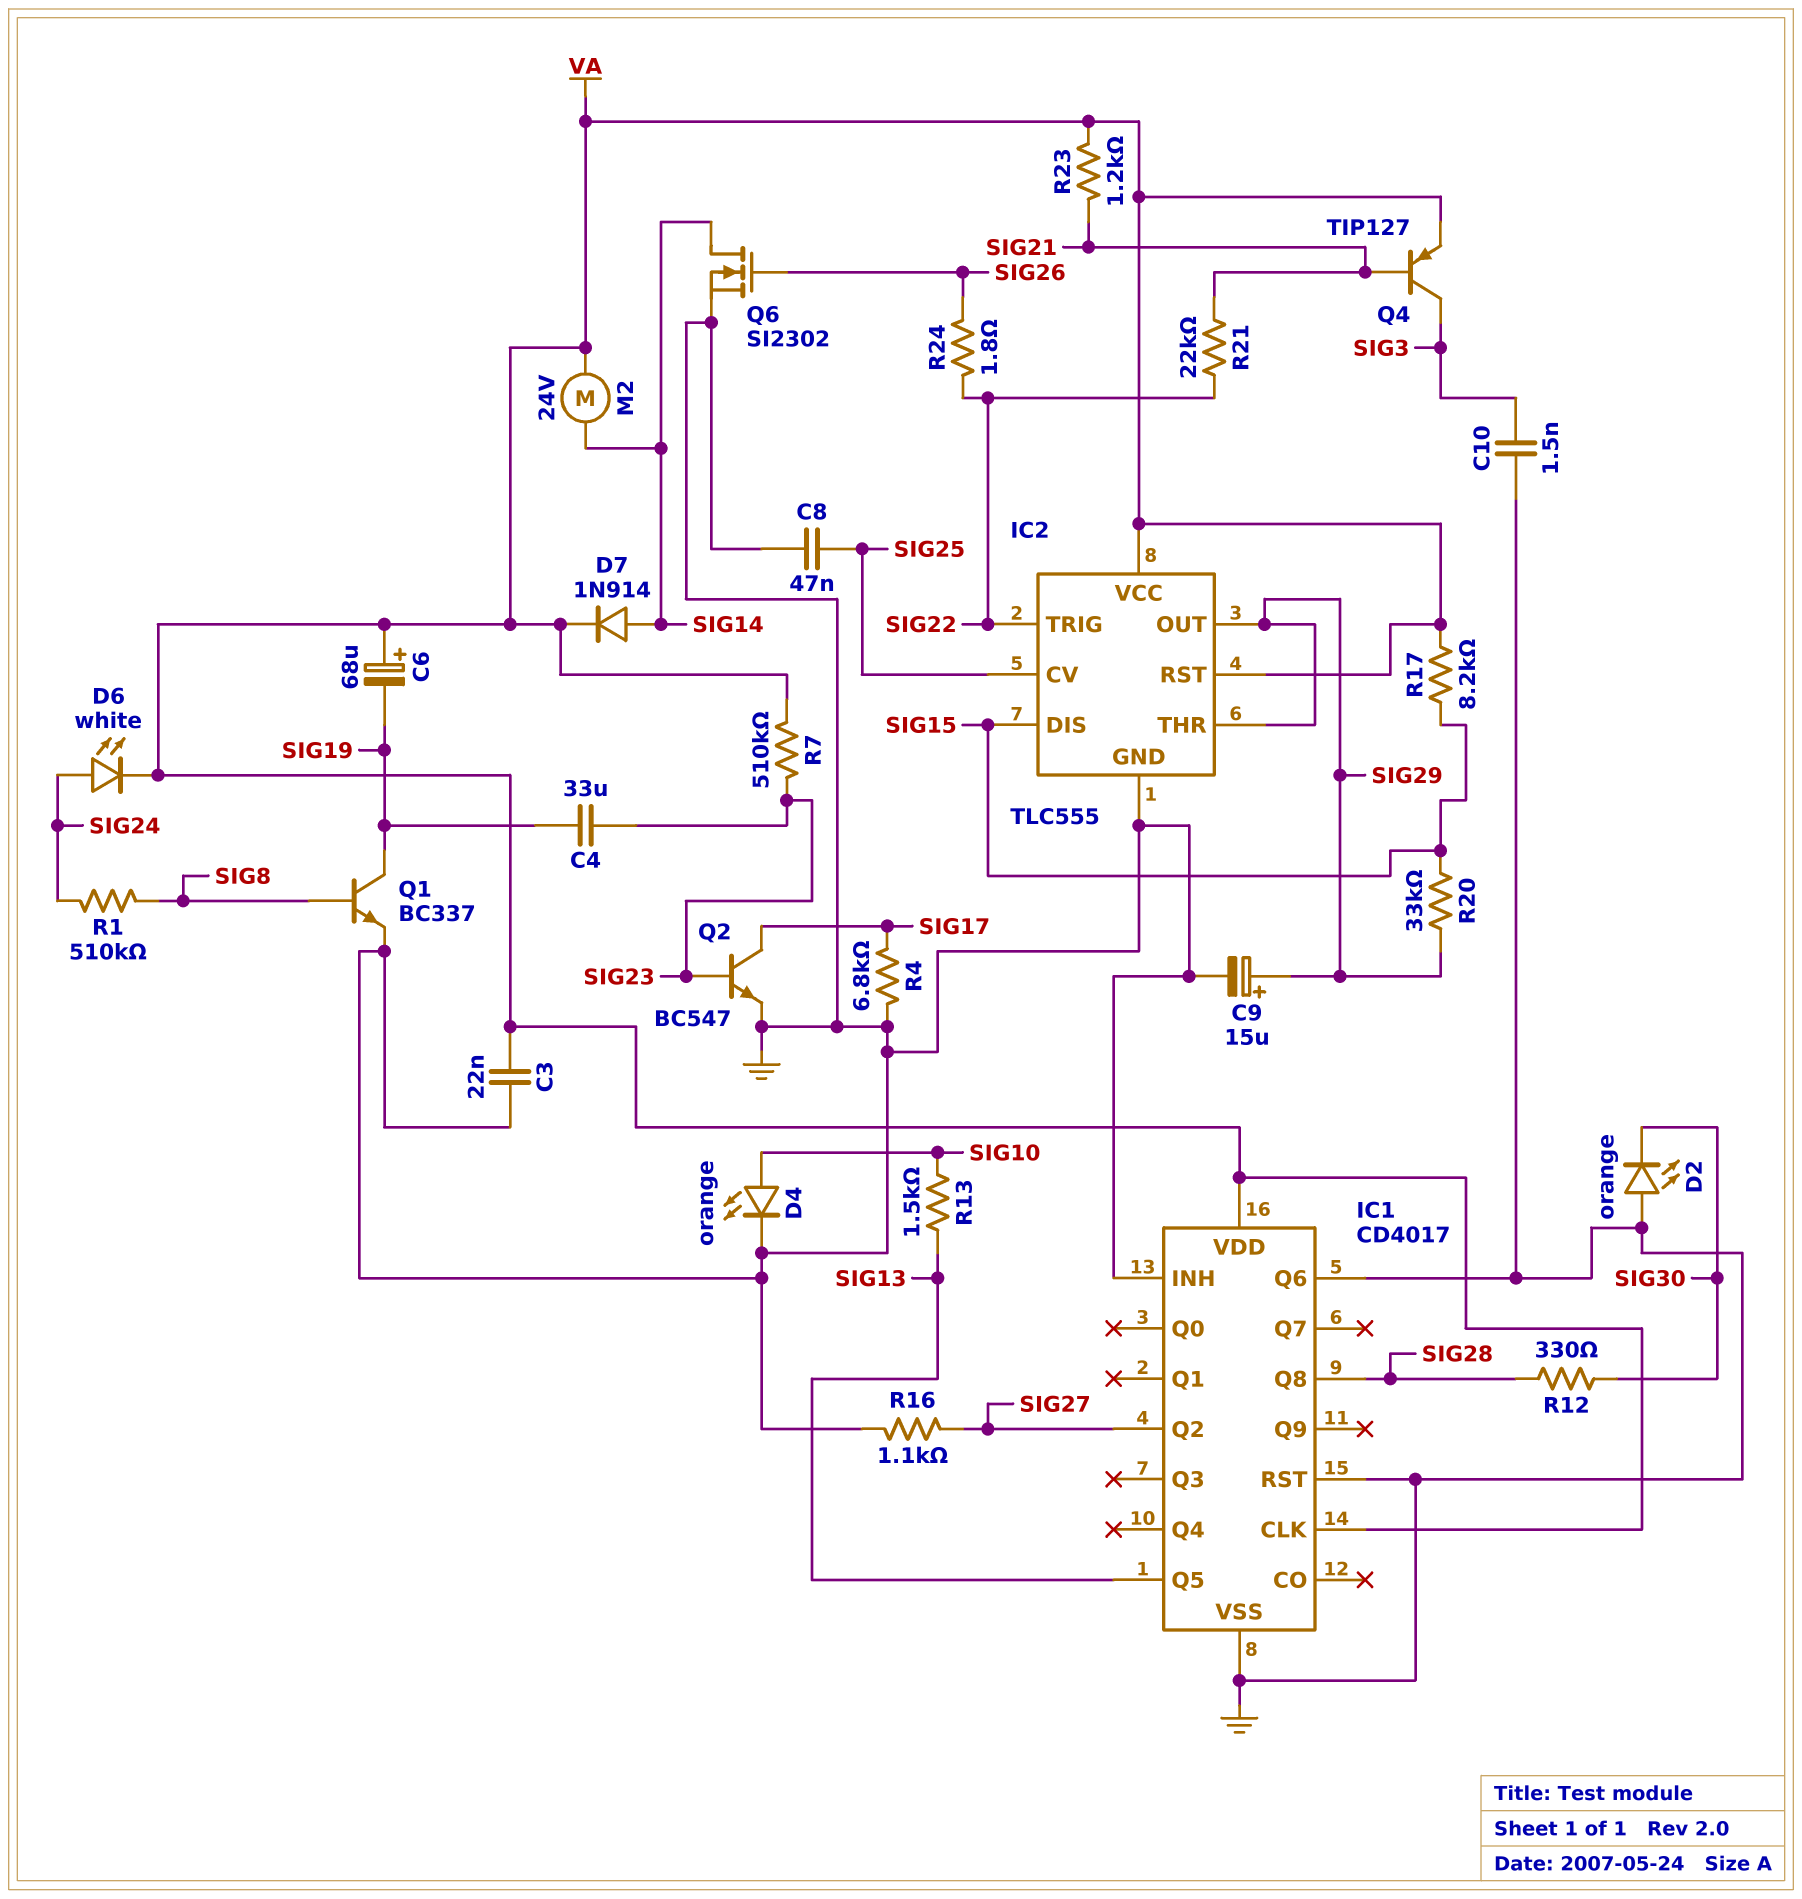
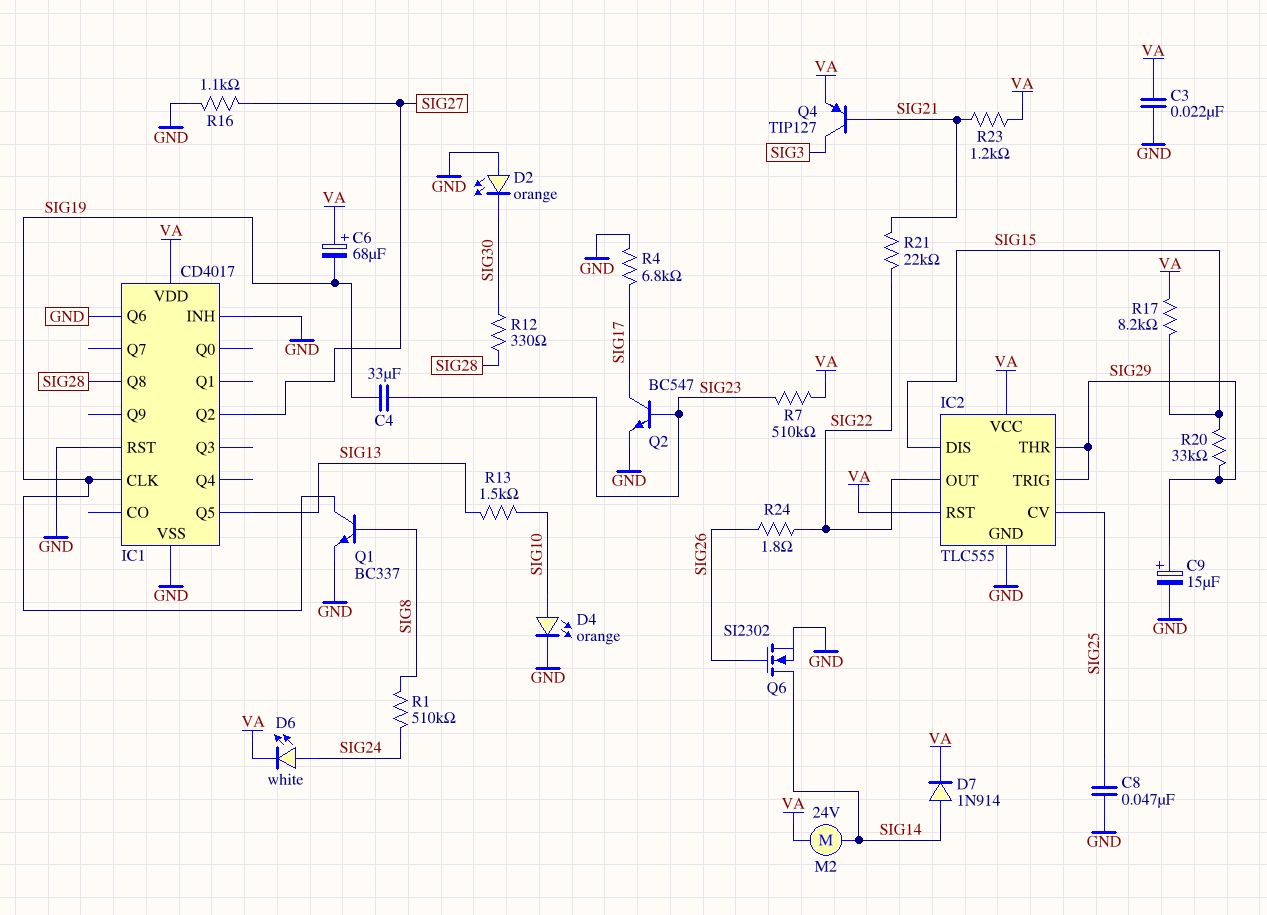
C10: 1.5nF (GND, SIG3) -> none
IC1 pin CLK: VA -> SIG19
IC2 pin OUT: SIG29 -> SIG22
IC2 pin TRIG: SIG22 -> SIG29

